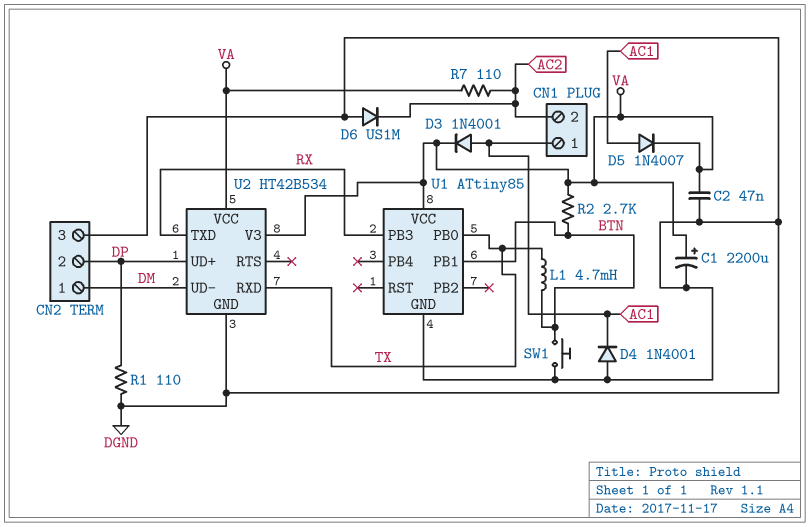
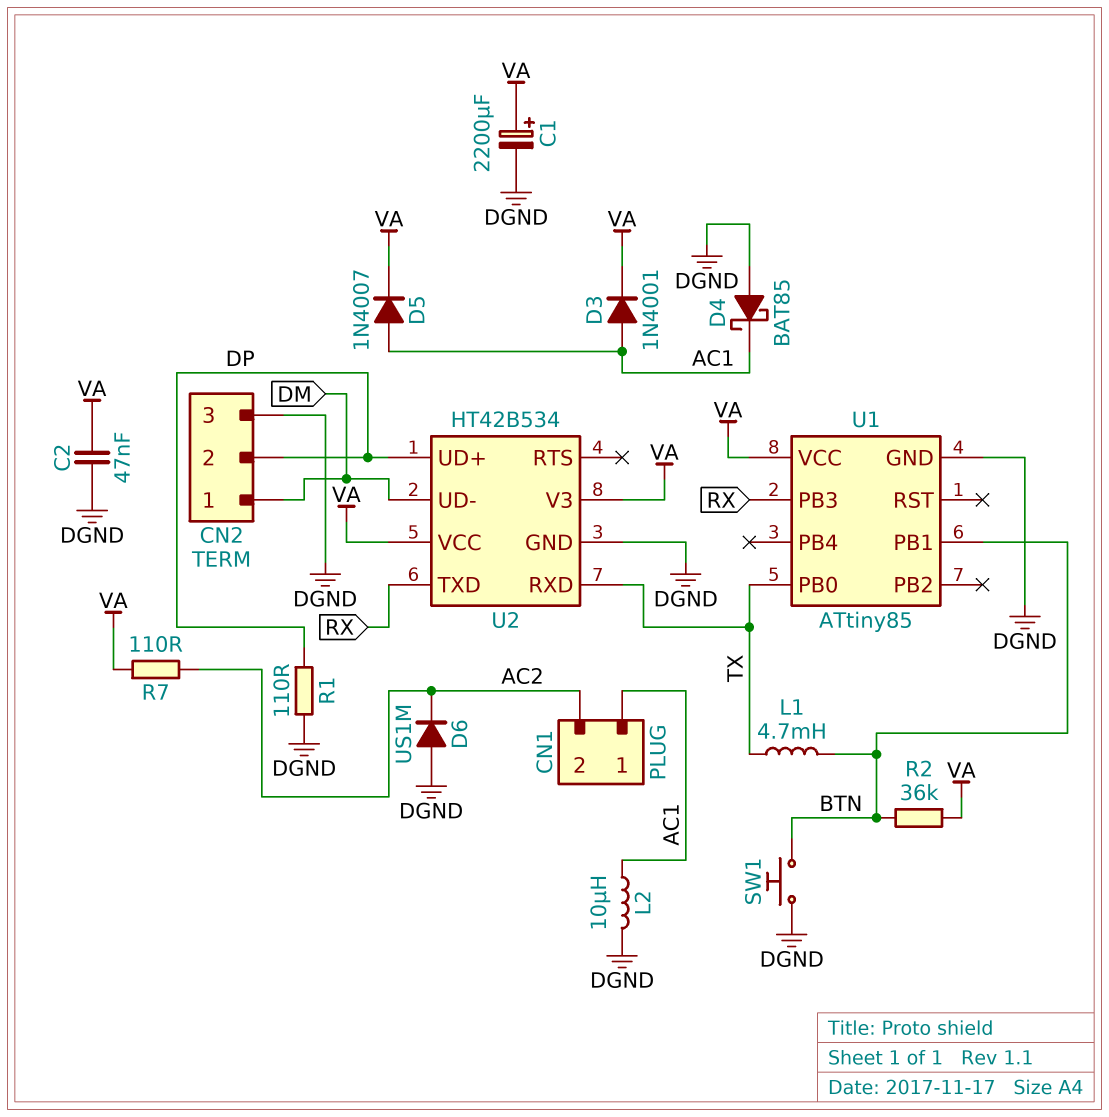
D4: diode 1N4001 (A DGND, K AC1) -> schottky BAT85 (A DGND, K AC1)
L2: none -> 10uH (AC1, DGND)
R2: 2.7k (BTN, VA) -> 36k (BTN, VA)

